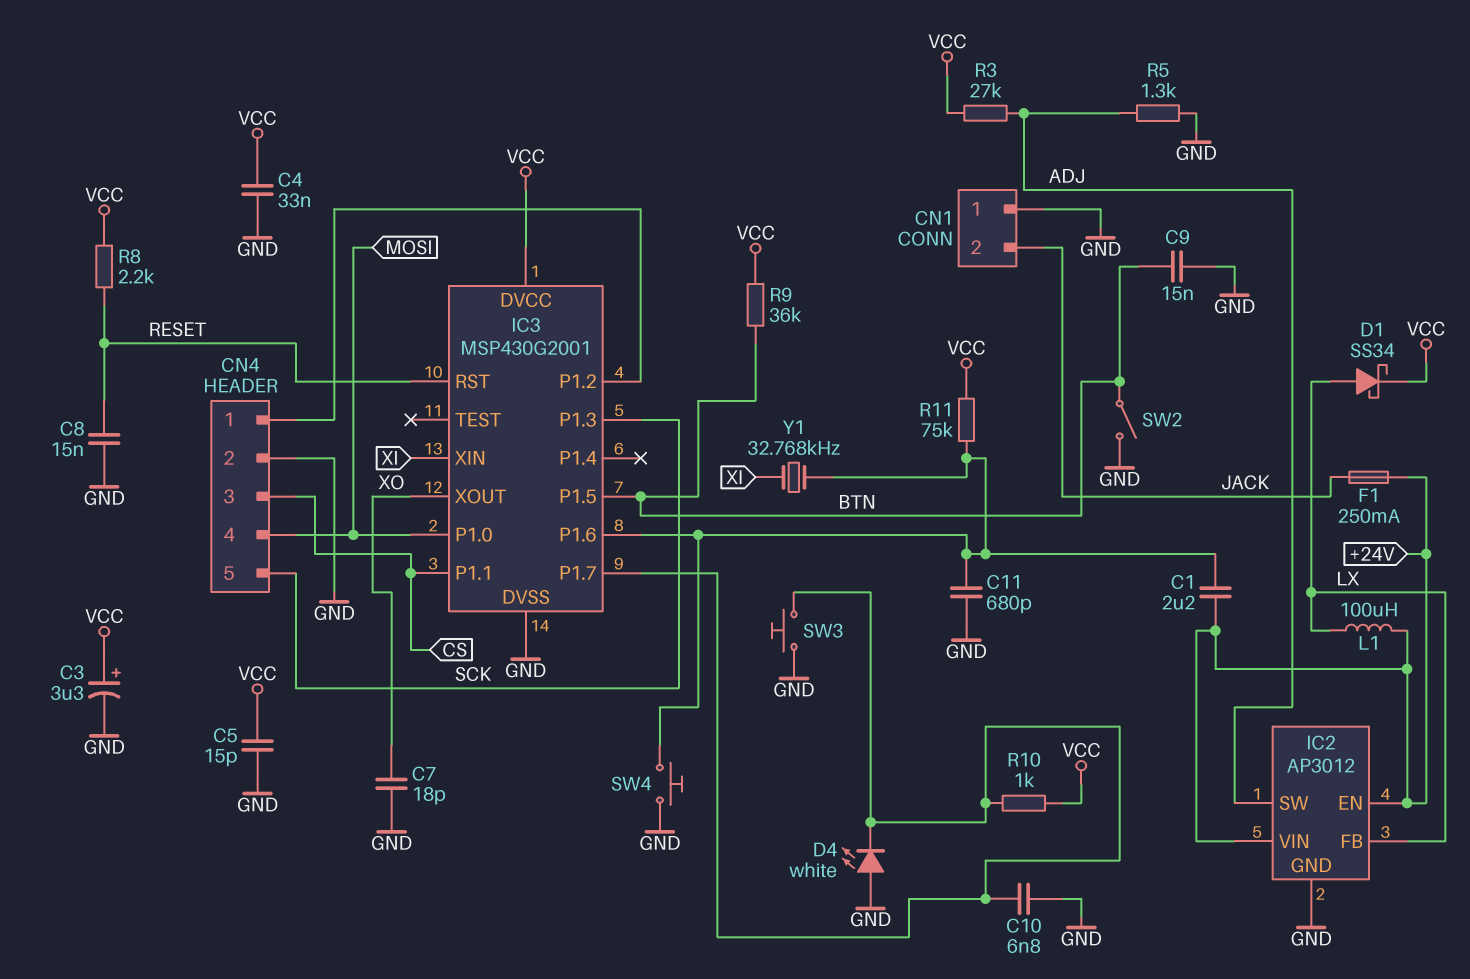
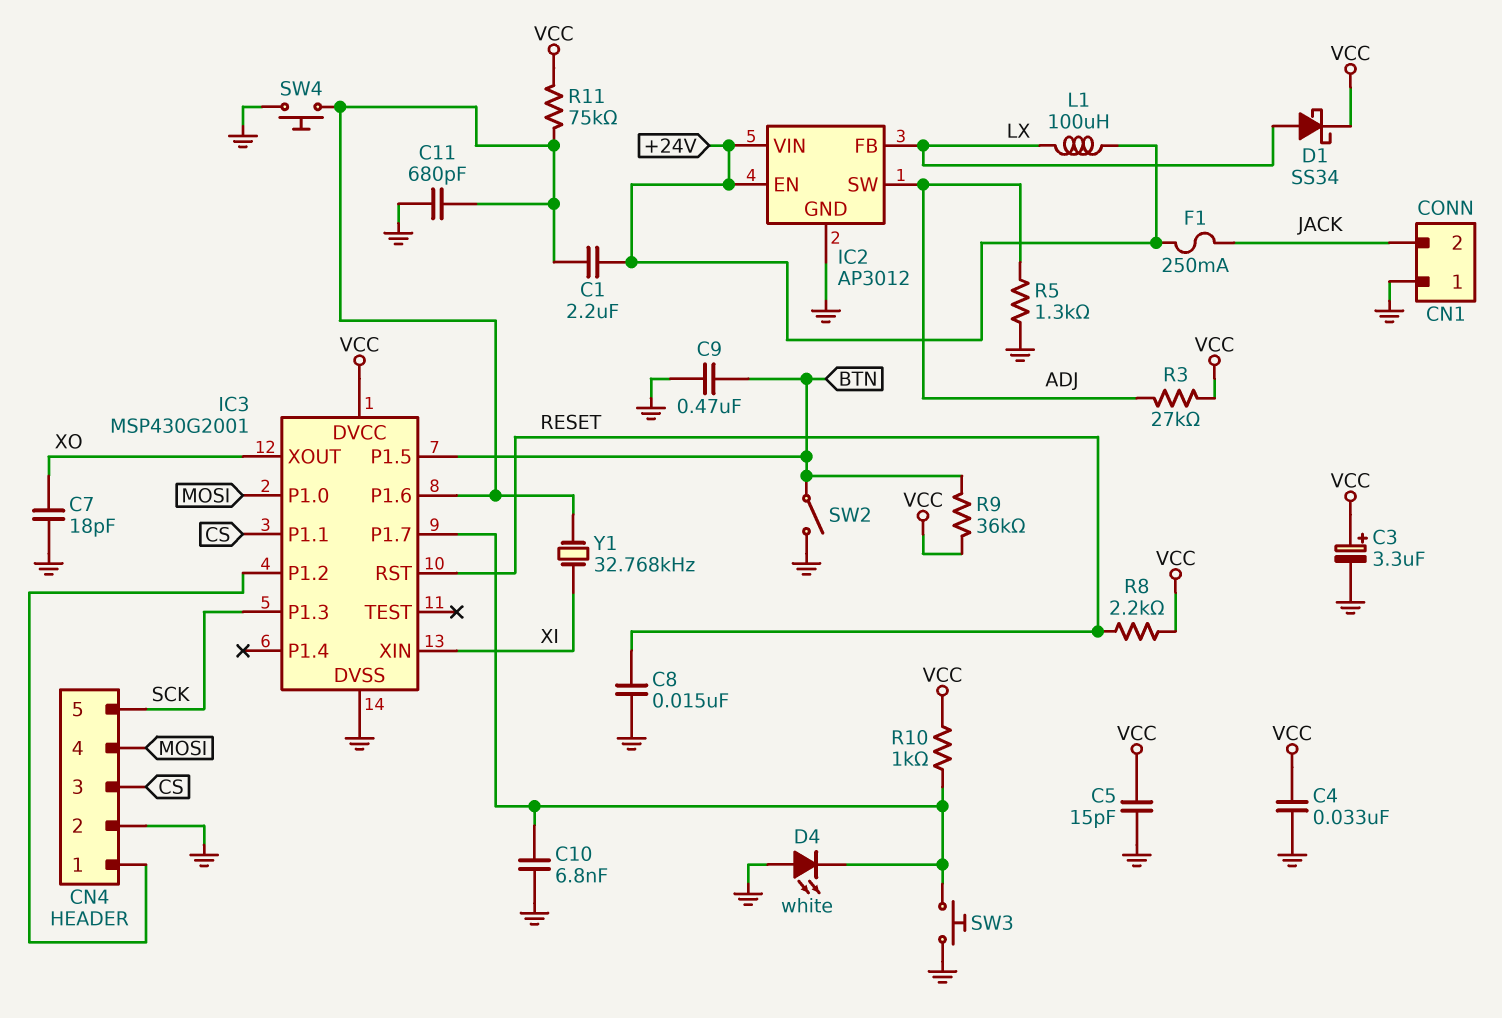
C9: 15nF (BTN, GND) -> 470nF (BTN, GND)

